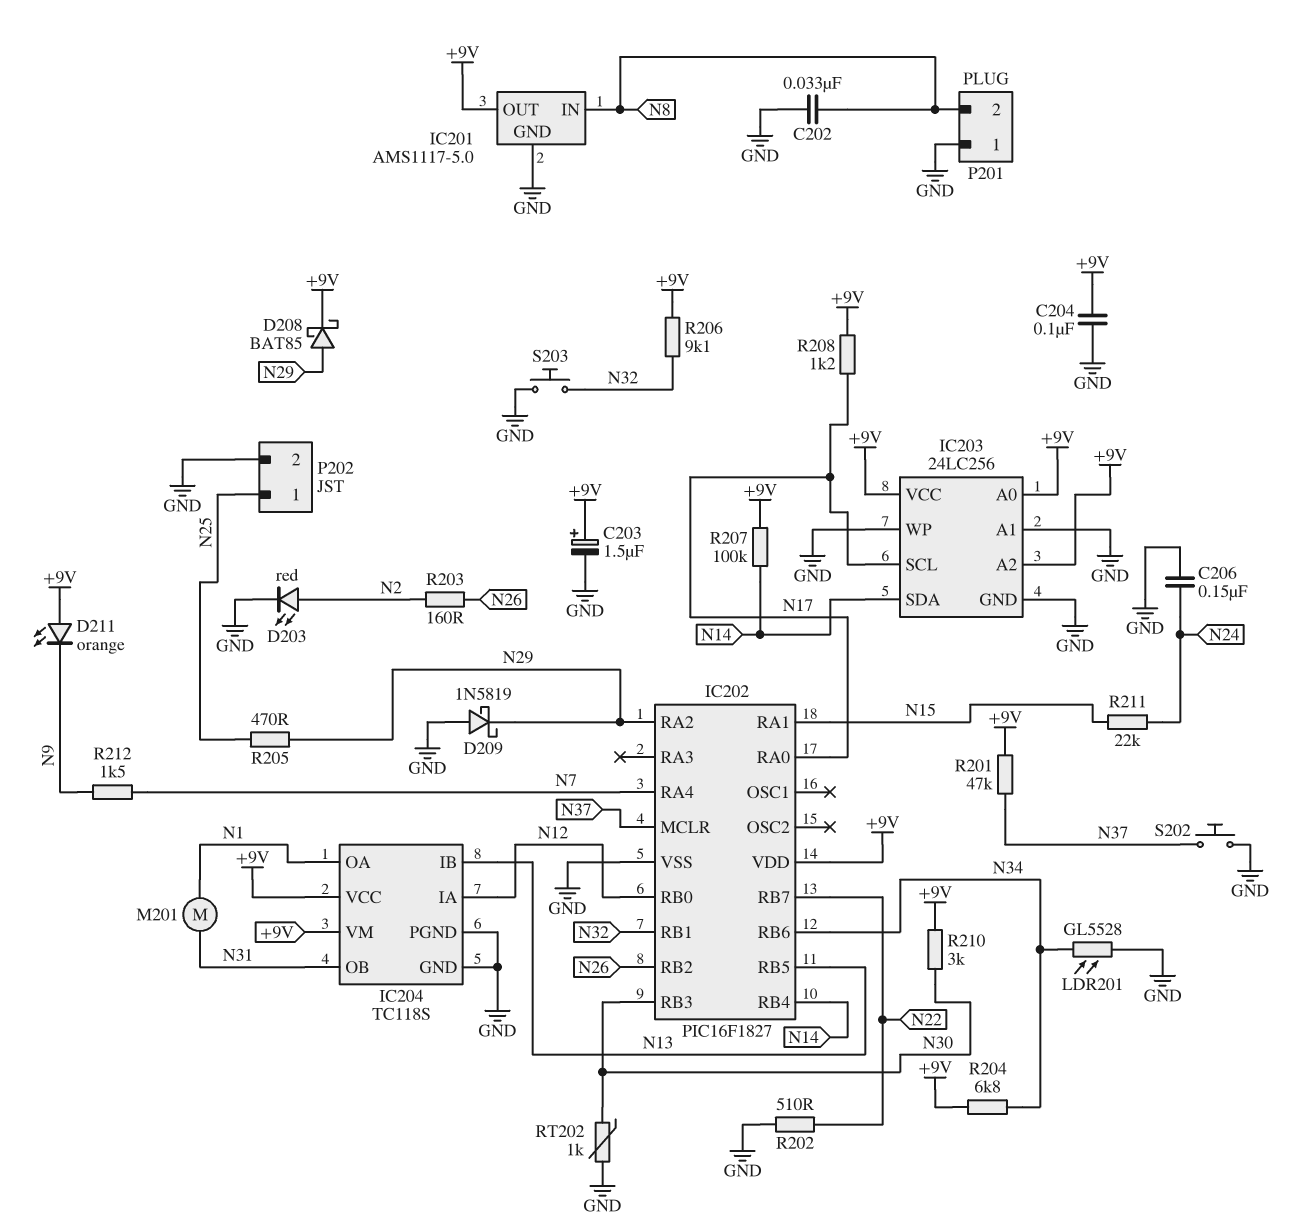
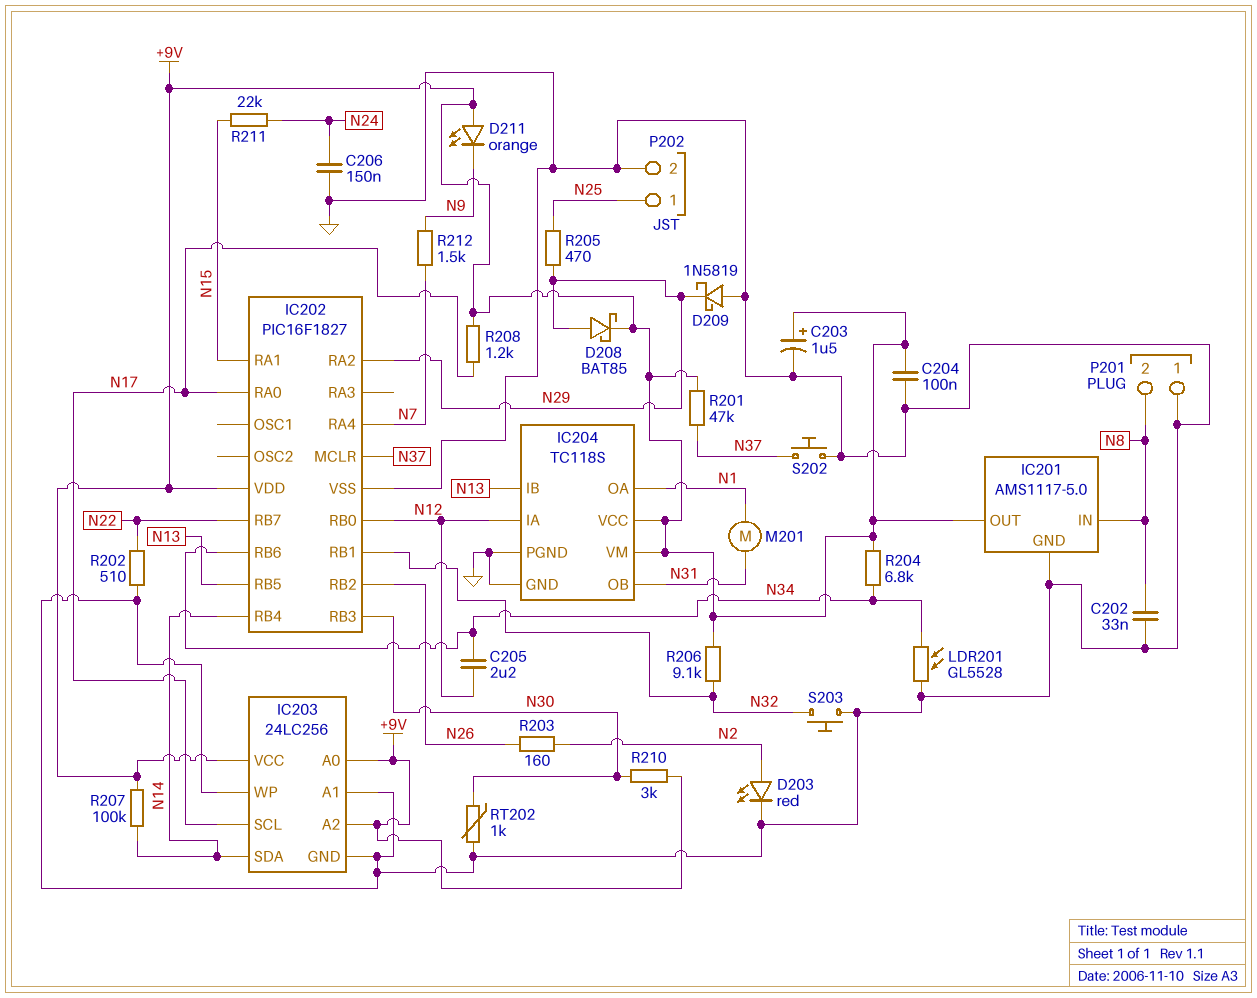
C205: none -> 2.2uF (N12, N34)

